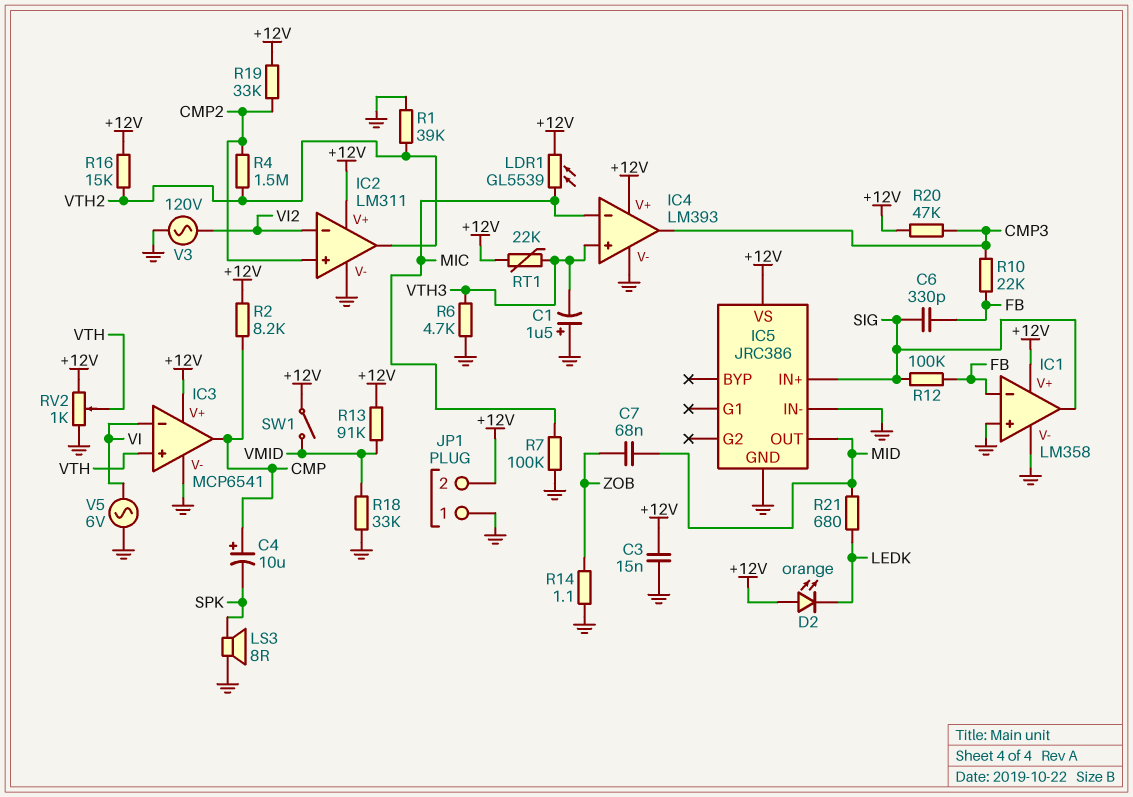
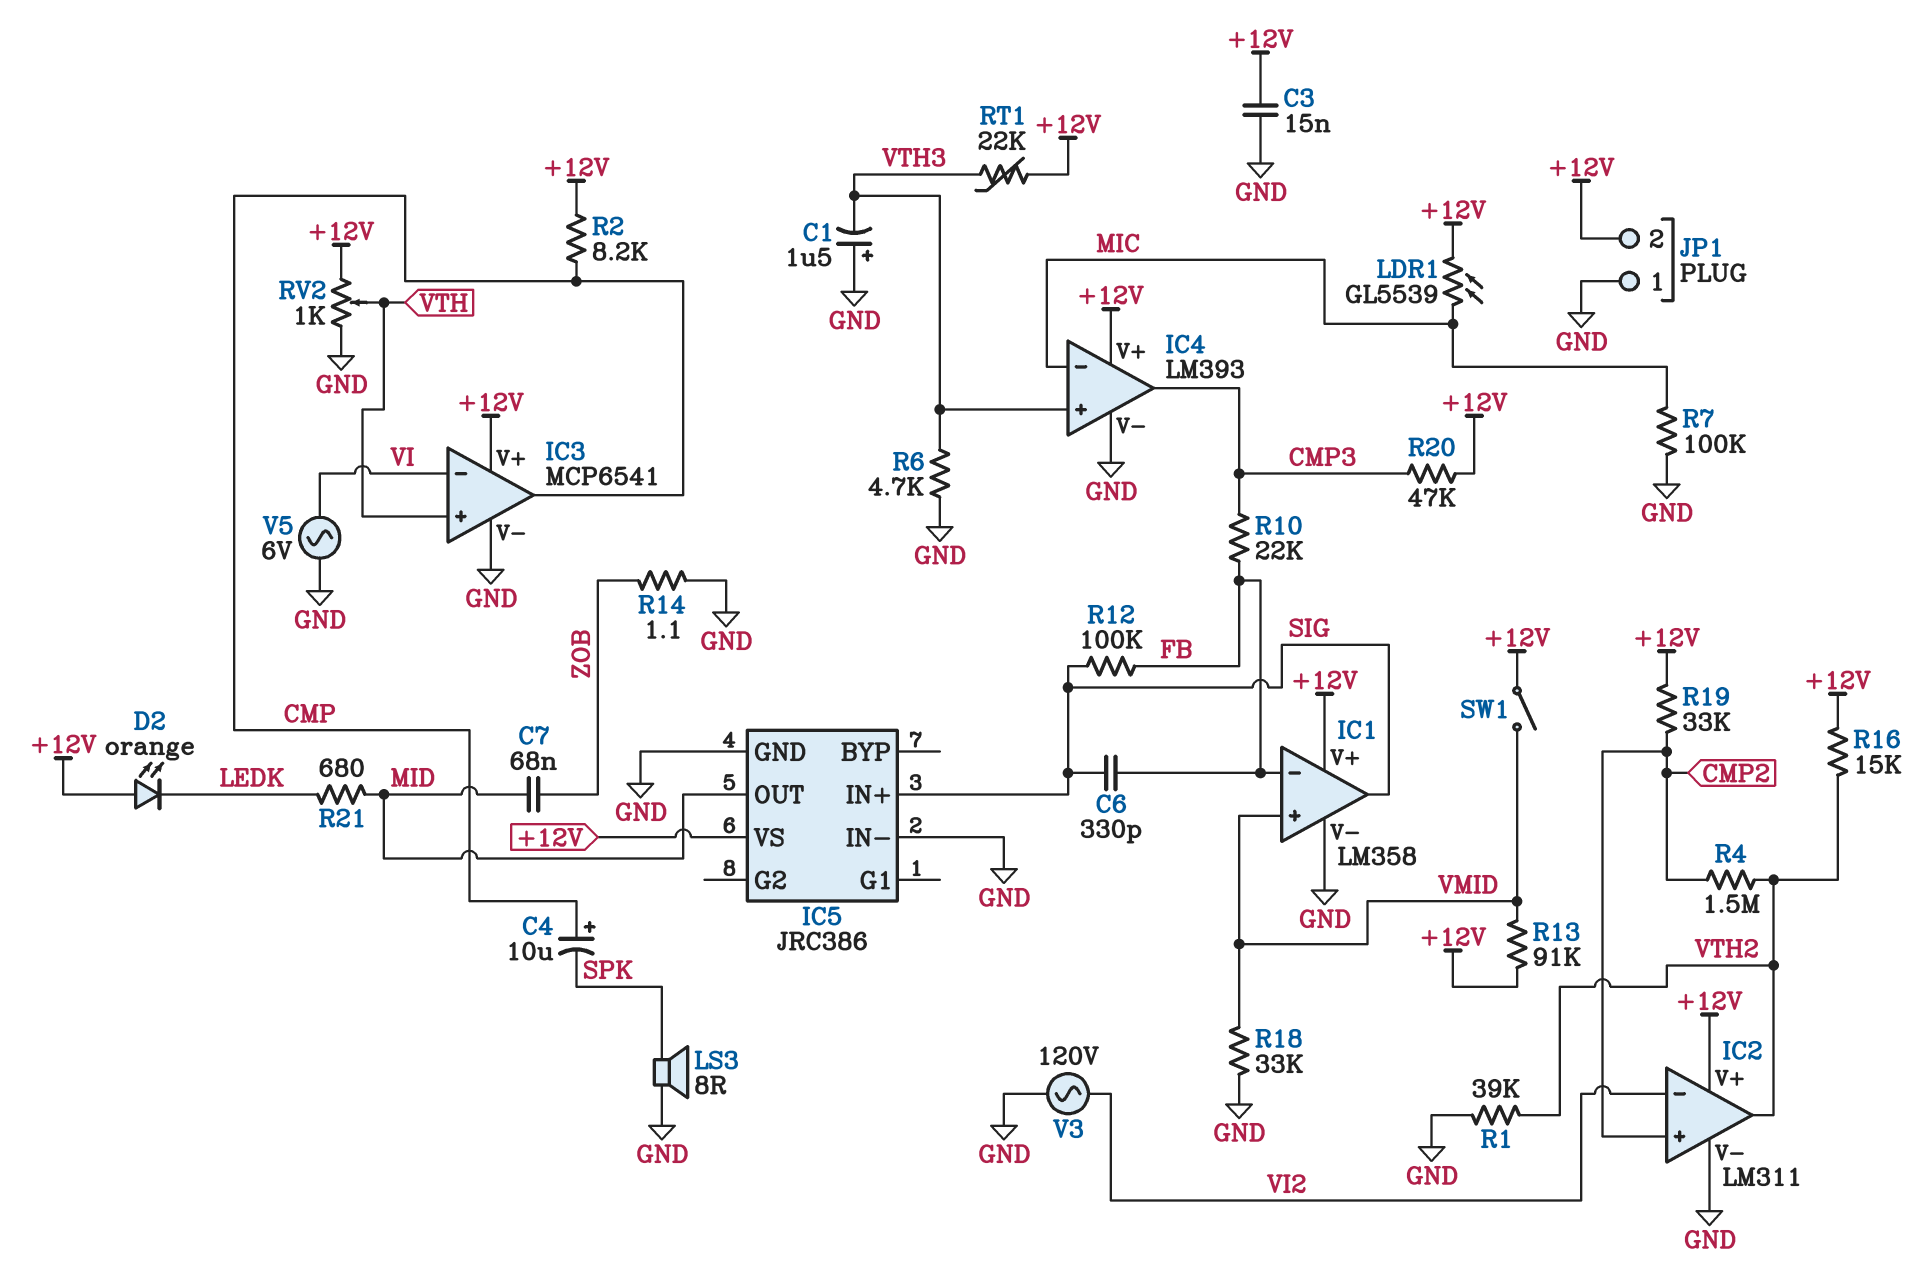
IC1 pin in+: GND -> VMID

